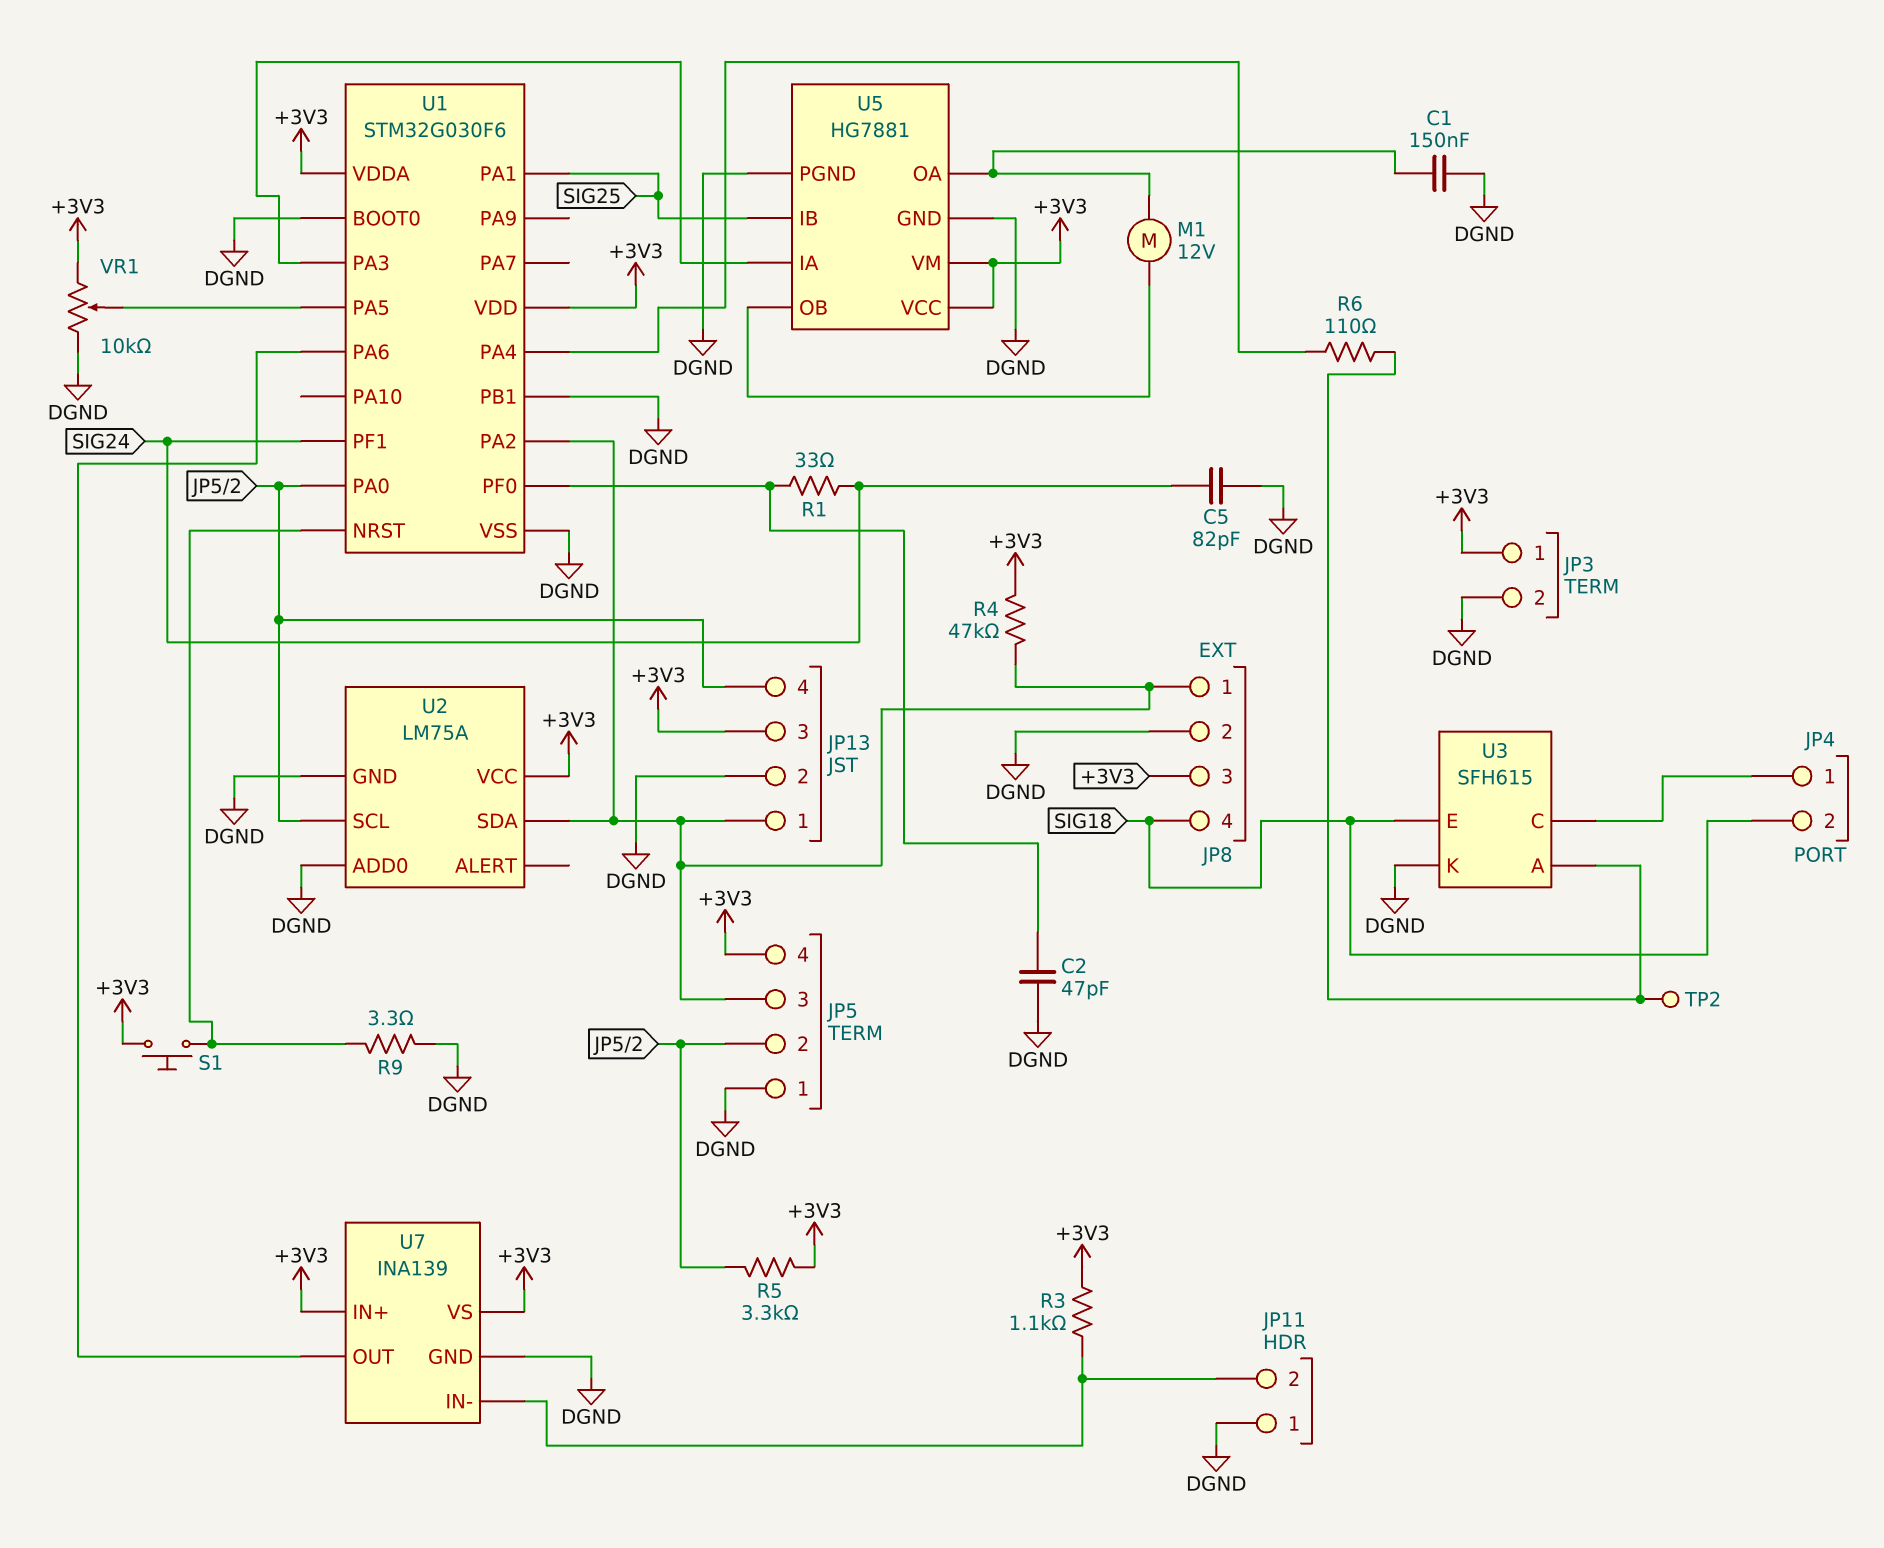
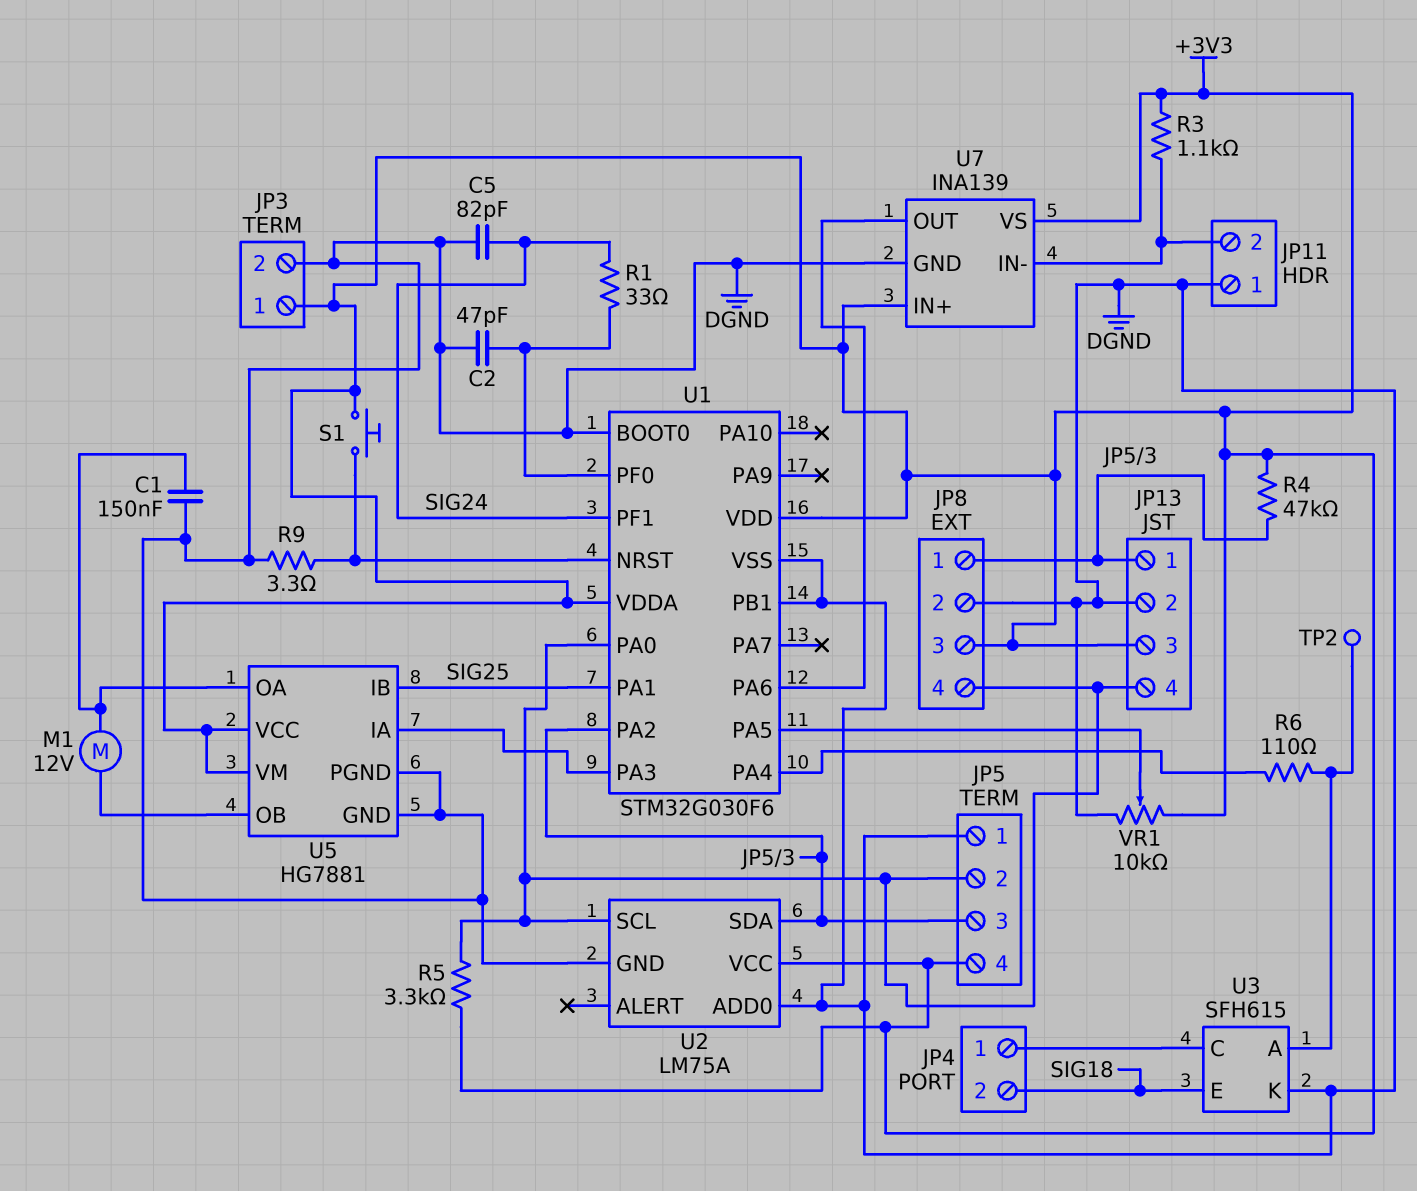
JP8 pin 4: SIG18 -> JP5/2

